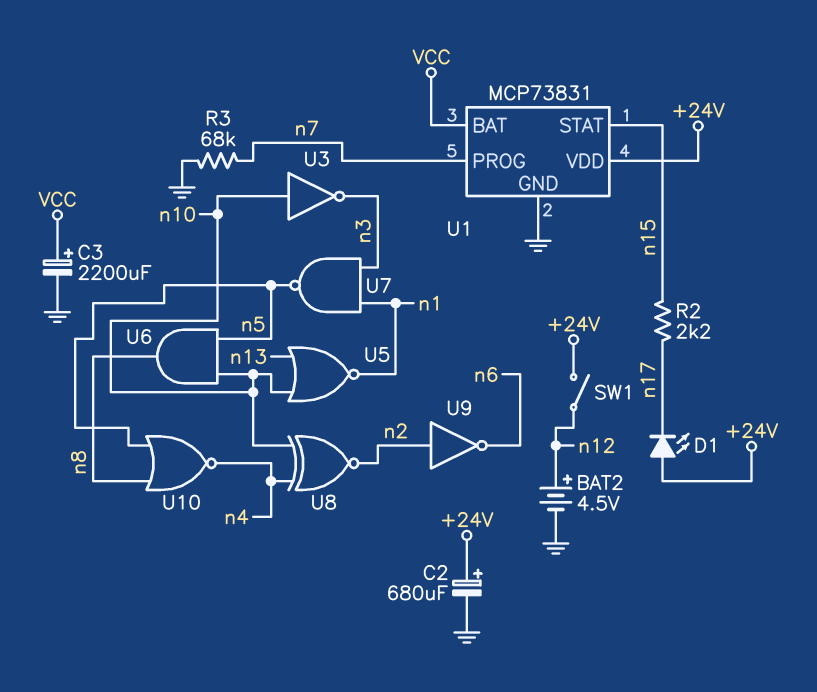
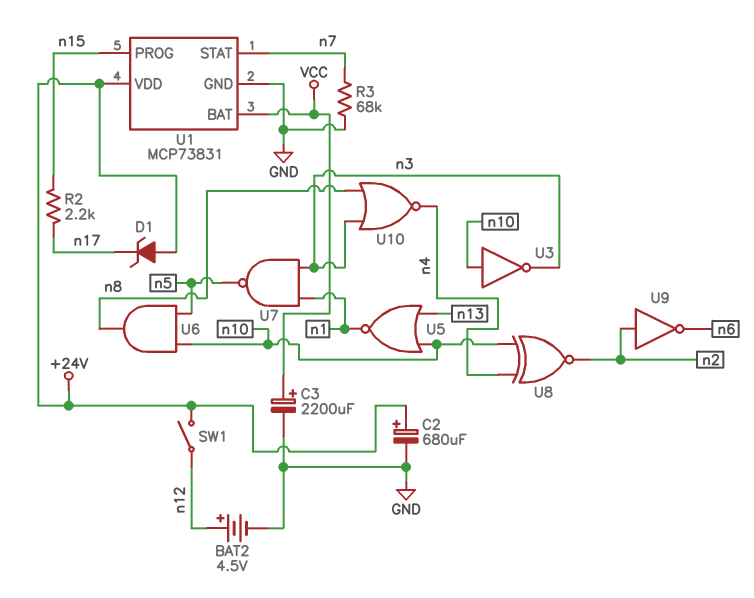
D1: LED (A +24V, K n17) -> zener (A +24V, K n17)
U1 pin PROG: n7 -> n15
U1 pin STAT: n15 -> n7
U10: NOR (in n5, in n8, out n4) -> NOR (in n3, in n8, out n4)

